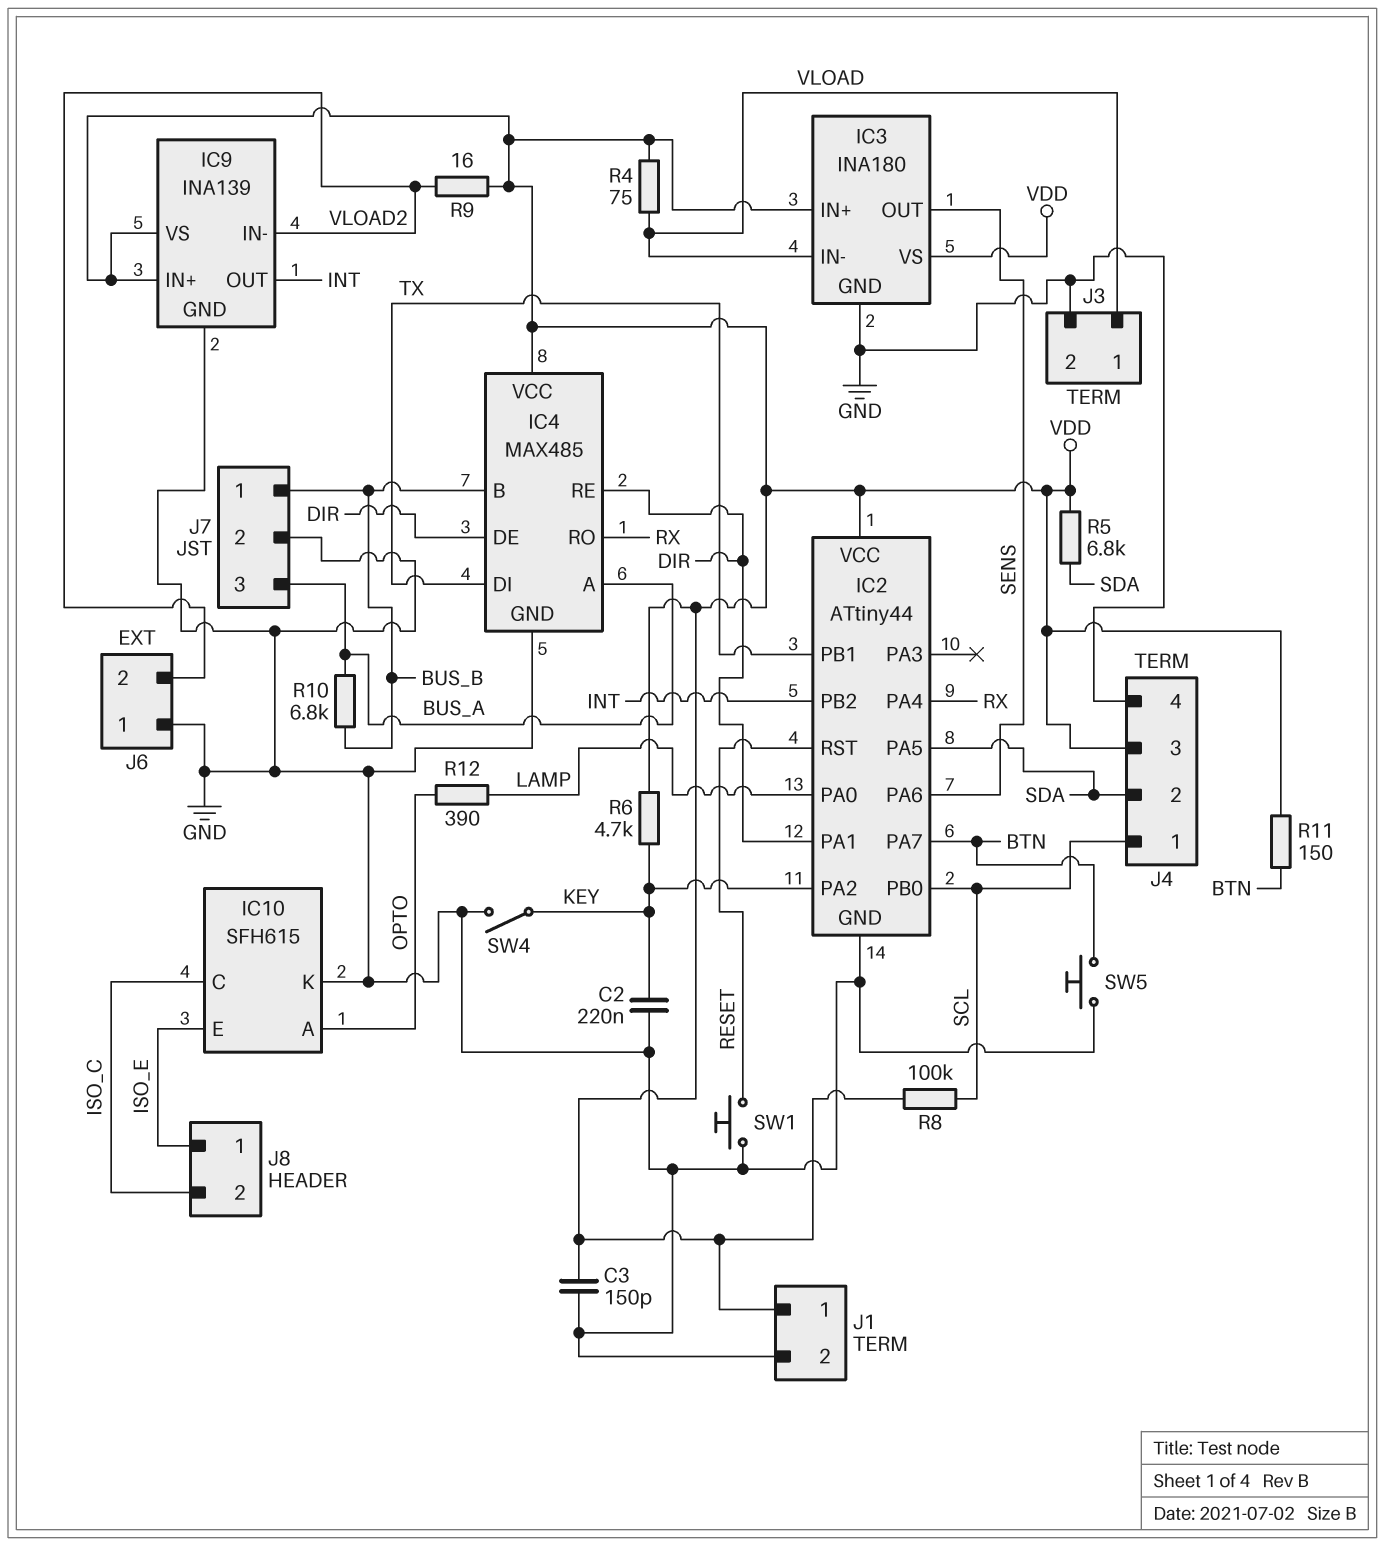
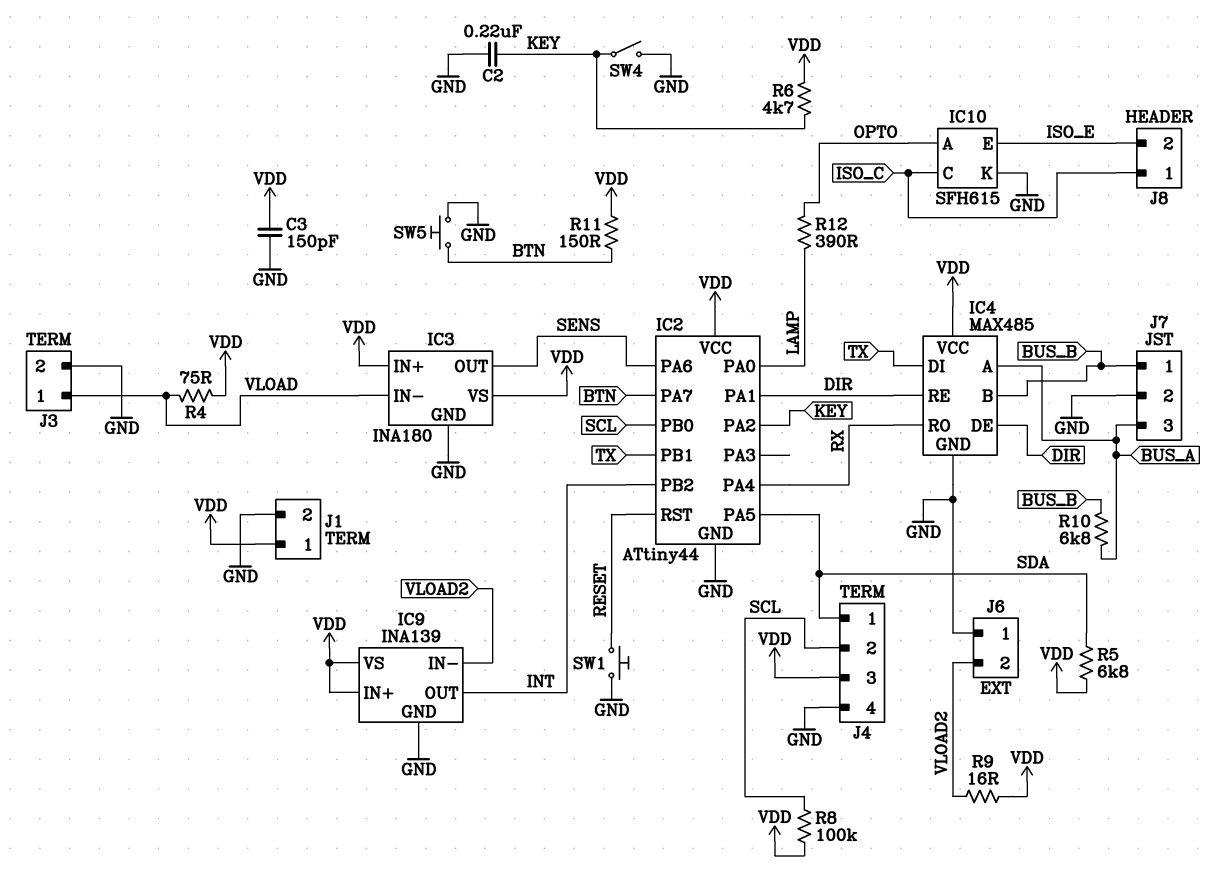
J4 pin 1: SCL -> SDA
J4 pin 2: SDA -> SCL
J8 pin 1: ISO_E -> ISO_C
J8 pin 2: ISO_C -> ISO_E

